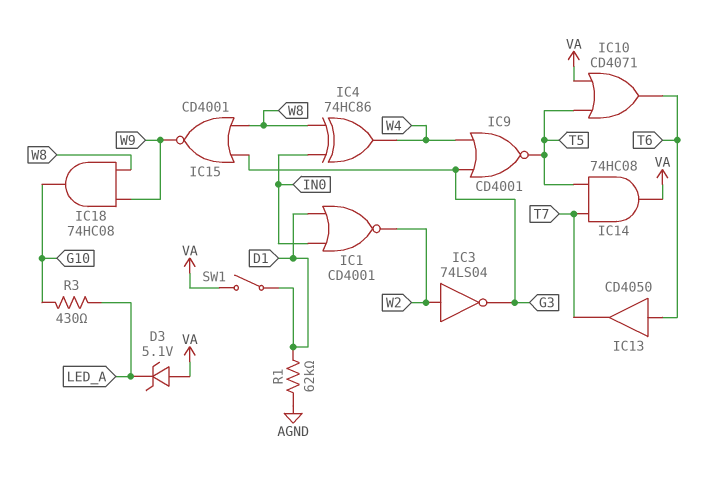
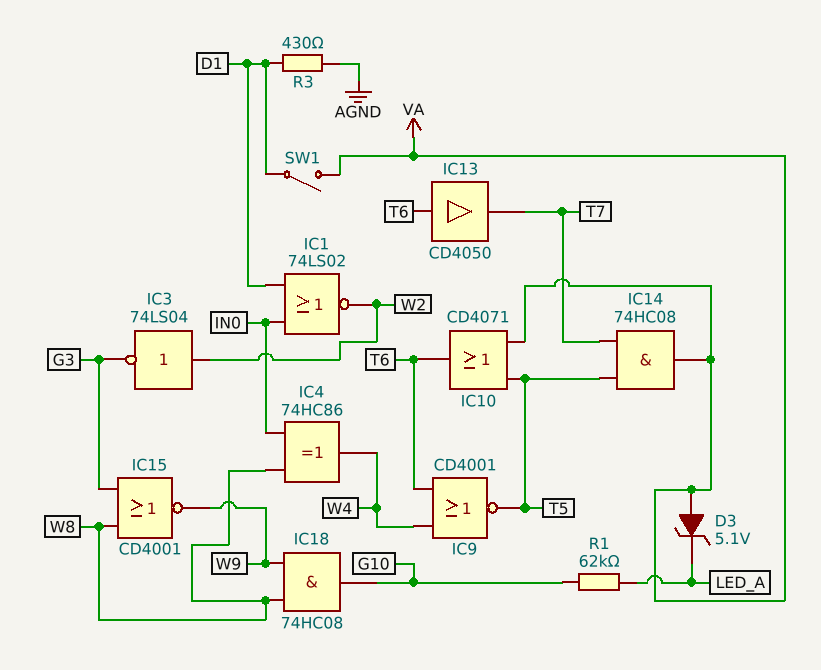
IC1: NOR CD4001 (in D1, in IN0, out W2) -> NOR 74LS02 (in D1, in IN0, out W2)
IC9: NOR CD4001 (in G3, in W4, out T5) -> NOR CD4001 (in T6, in W4, out T5)
R1: 62k (AGND, D1) -> 62k (G10, LED_A)
R3: 430 (G10, LED_A) -> 430 (AGND, D1)

